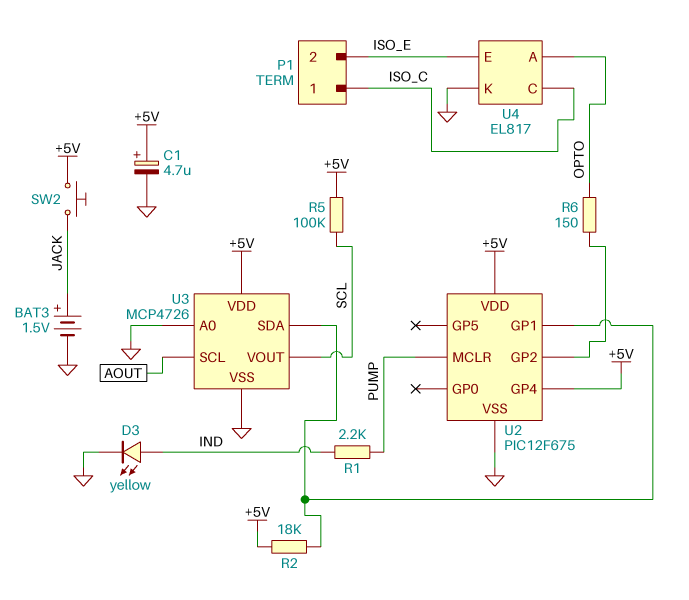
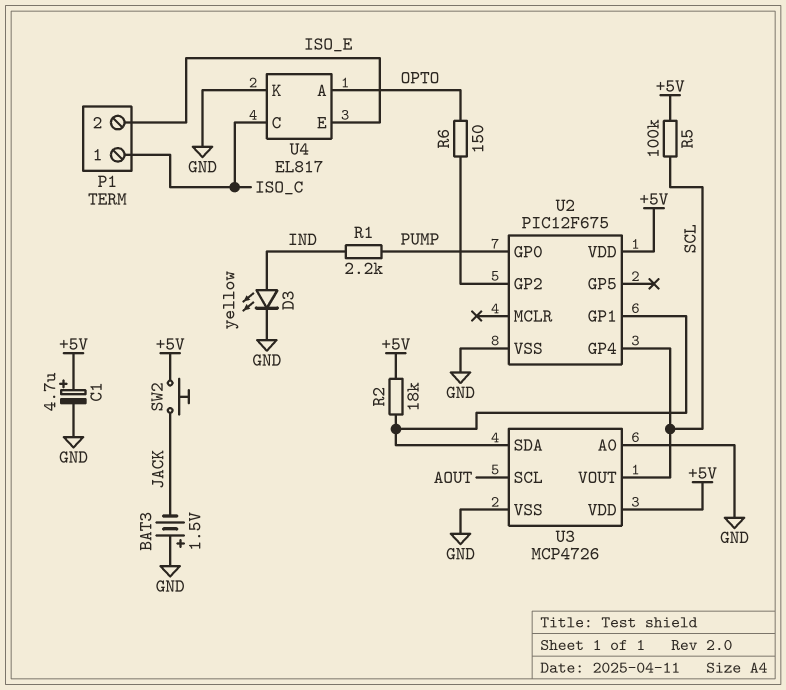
BAT3: 1.5V (plus JACK, minus GND) -> 1.5V (plus GND, minus JACK)
U2 pin GP0: none -> PUMP
U2 pin GP4: +5V -> SCL
U2 pin MCLR: PUMP -> none

